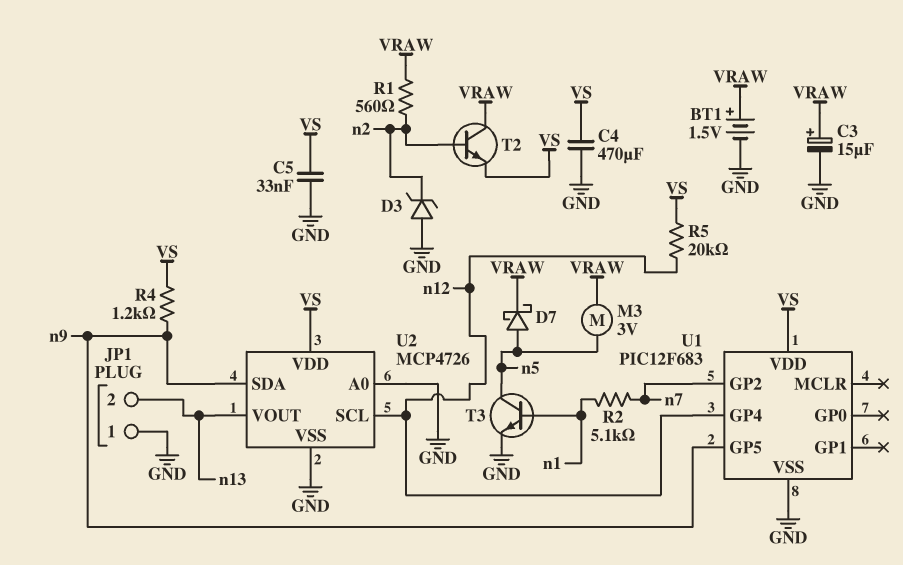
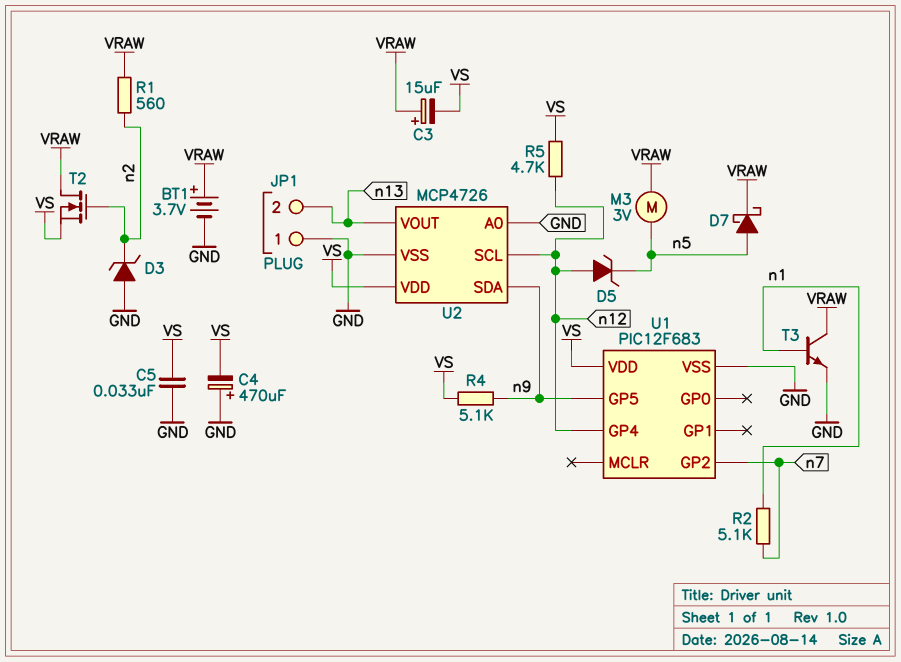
BT1: 1.5V (plus VRAW, minus GND) -> 3.7V (plus VRAW, minus GND)
C3: 15uF (plus VRAW, minus GND) -> 15uF (plus VRAW, minus VS)
C4: 470uF (GND, VS) -> 470uF (plus GND, minus VS)
D5: none -> zener (A n12, K n5)
R4: 1.2k (VS, n9) -> 5.1k (VS, n9)
R5: 20k (VS, n12) -> 4.7k (VS, n12)
T2: NPN (B n2, C VRAW, E VS) -> NMOS (G n2, D VRAW, S VS)
T3: NPN (B n1, C n5, E GND) -> NPN (B n1, C VRAW, E GND)

